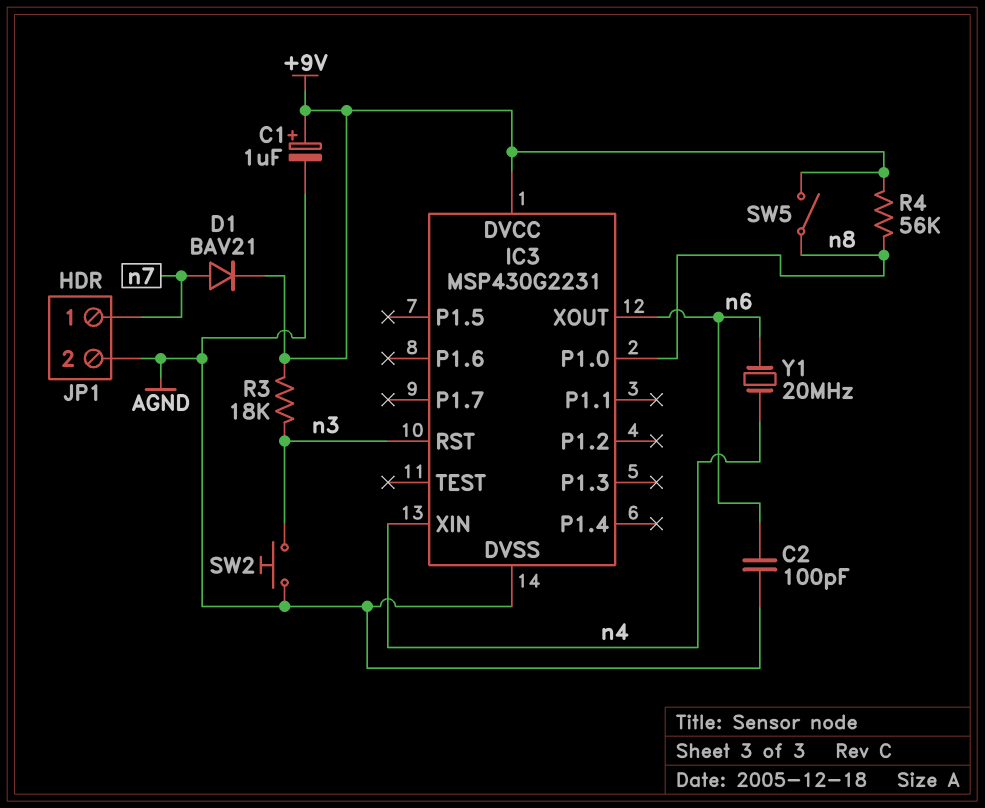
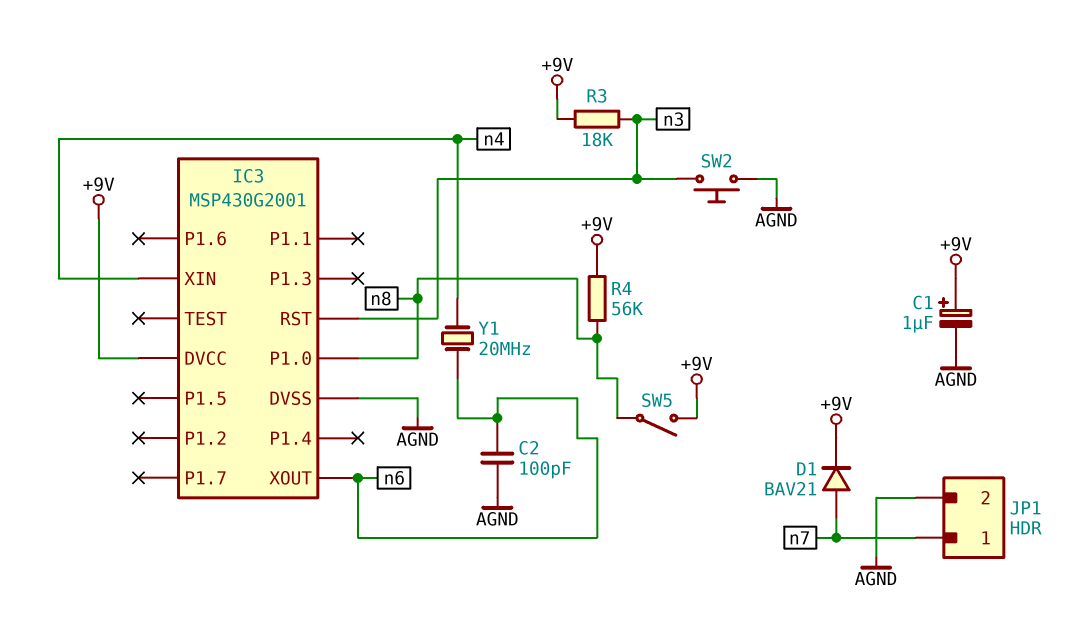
IC3: MSP430G2231 -> MSP430G2001

